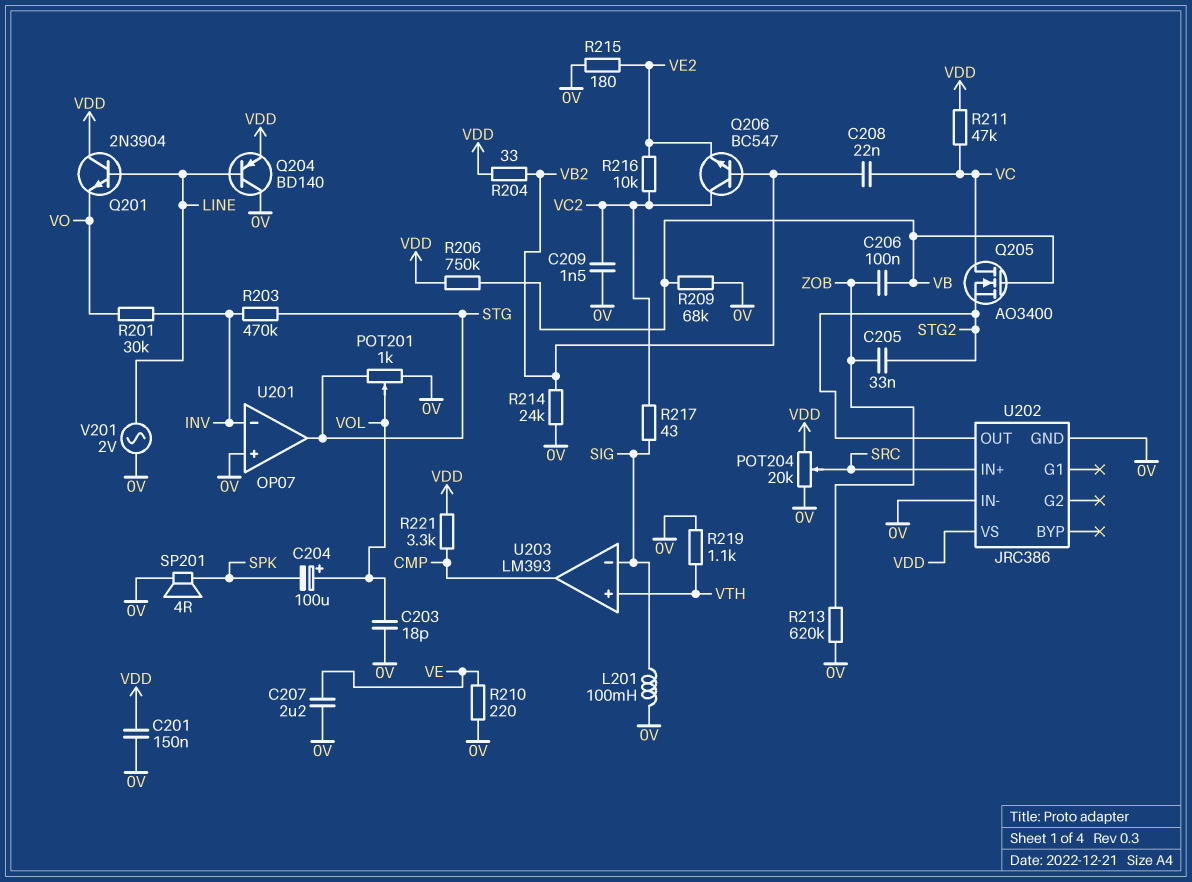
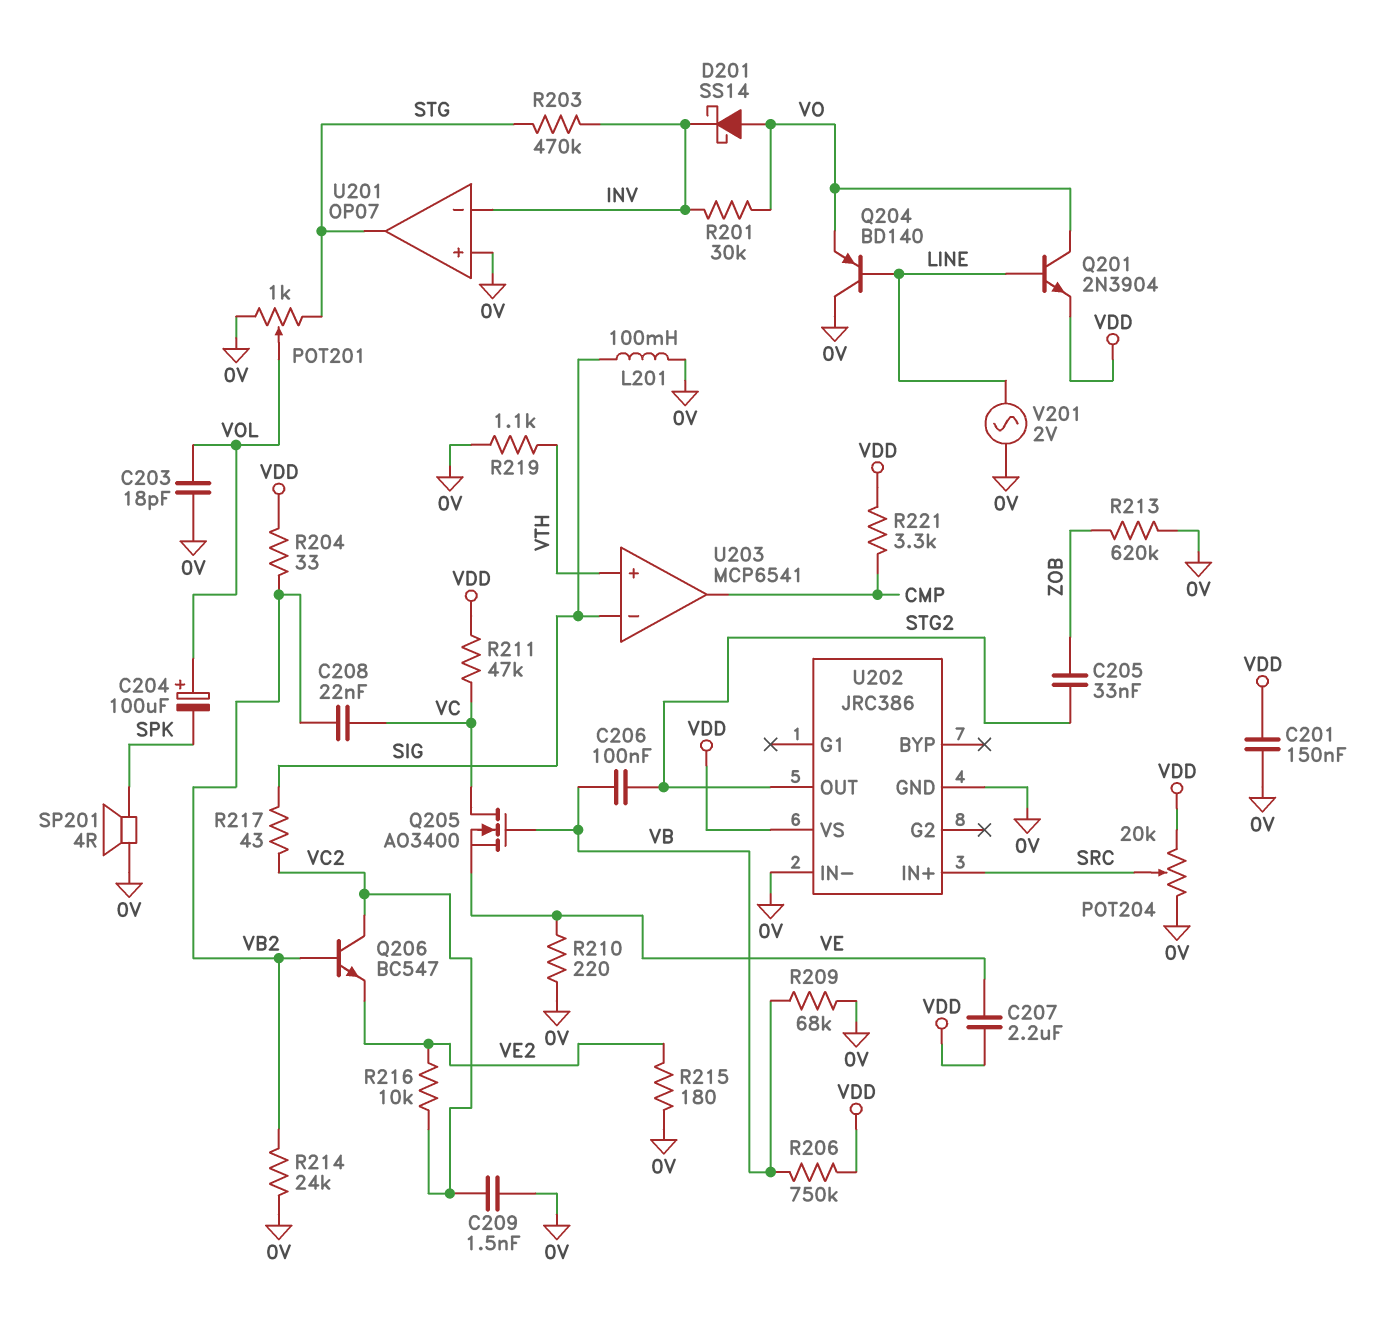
C206: 100nF (VB, ZOB) -> 100nF (STG2, VB)
C207: 2.2uF (0V, VE) -> 2.2uF (VDD, VE)
D201: none -> schottky SS14 (A VO, K INV)
Q201: NPN 2N3904 (B LINE, C VDD, E VO) -> NPN 2N3904 (B LINE, C VO, E VDD)
Q204: PNP BD140 (B LINE, C 0V, E VDD) -> PNP BD140 (B LINE, C 0V, E VO)
Q205: NMOS AO3400 (G VB, D VC, S STG2) -> NMOS AO3400 (G VB, D VC, S VE)
U203: LM393 -> MCP6541

